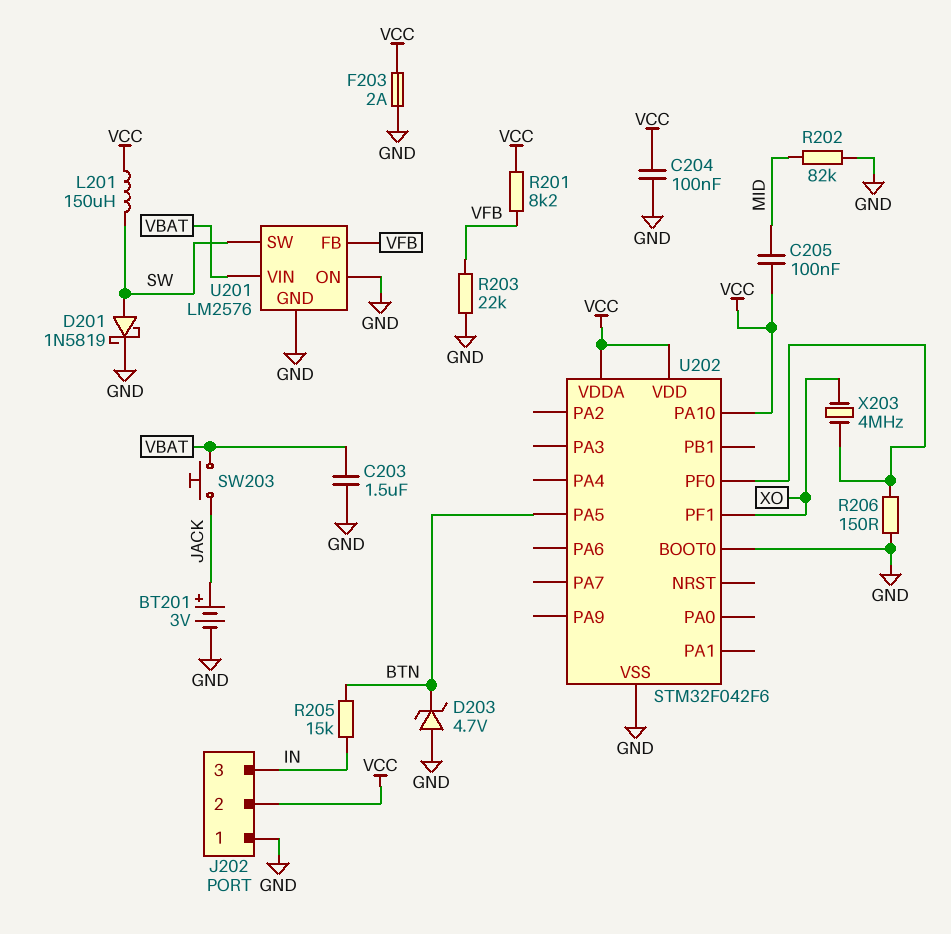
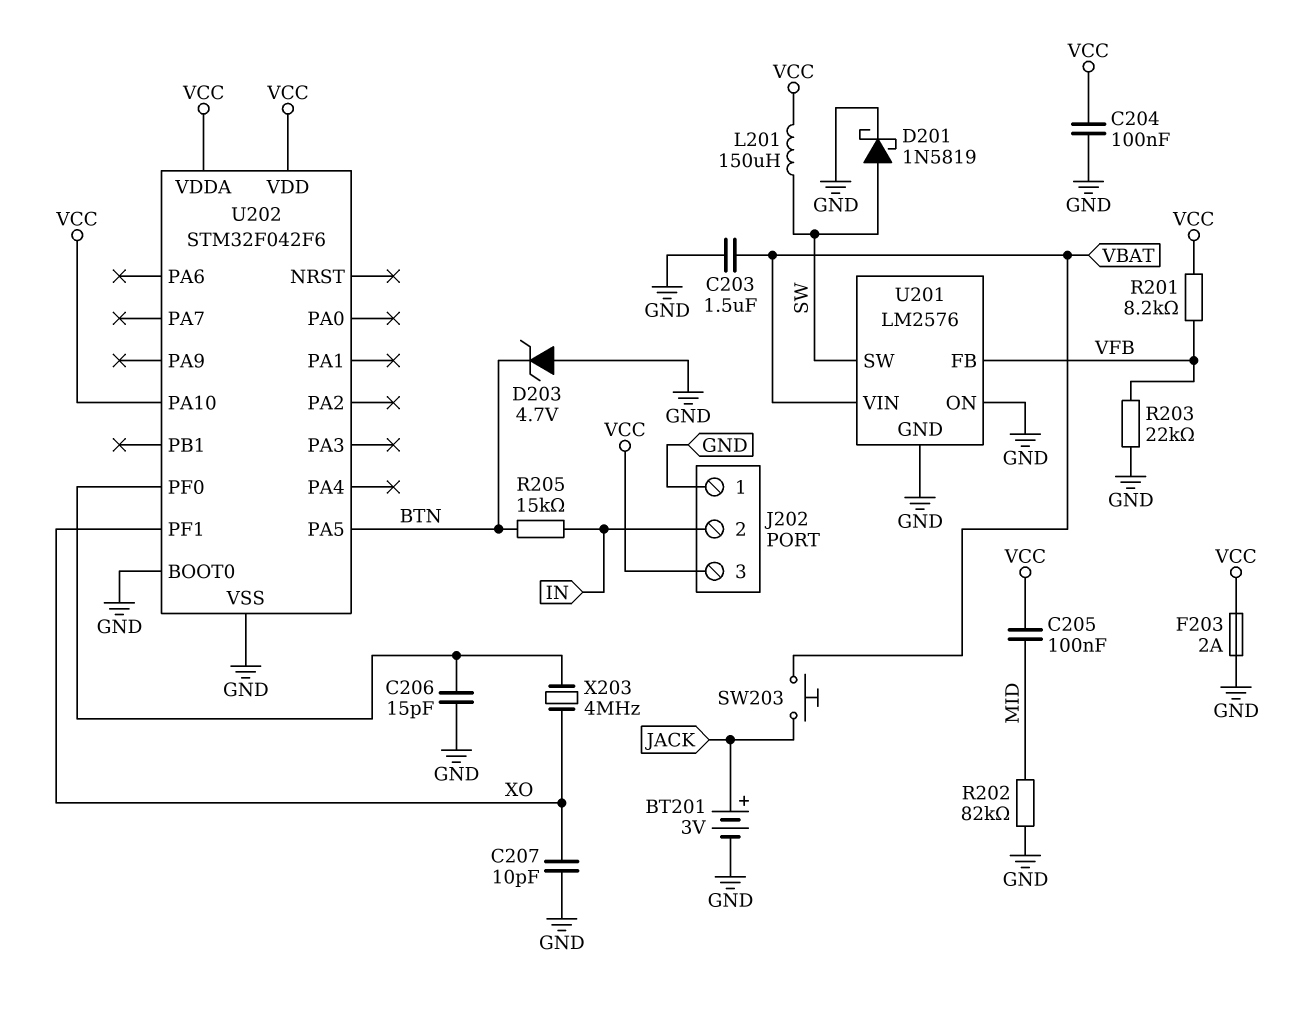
C206: none -> 15pF (GND, U202/PF0)
C207: none -> 10pF (GND, XO)
J202 pin 2: VCC -> IN
J202 pin 3: IN -> VCC
R206: 150 (GND, U202/PF0) -> none

